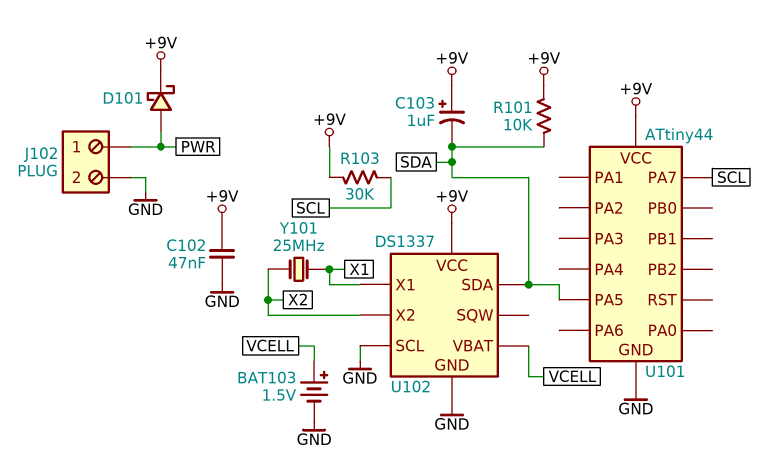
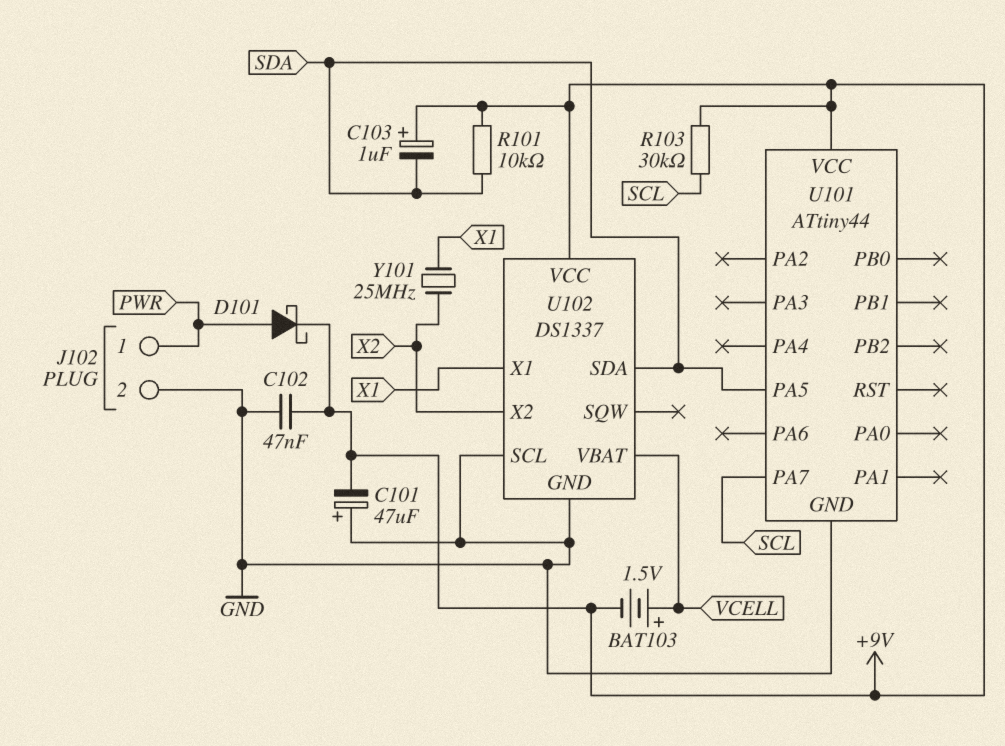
BAT103: 1.5V (plus VCELL, minus GND) -> 1.5V (plus VCELL, minus +9V)
C101: none -> 47uF (plus GND, minus +9V)

